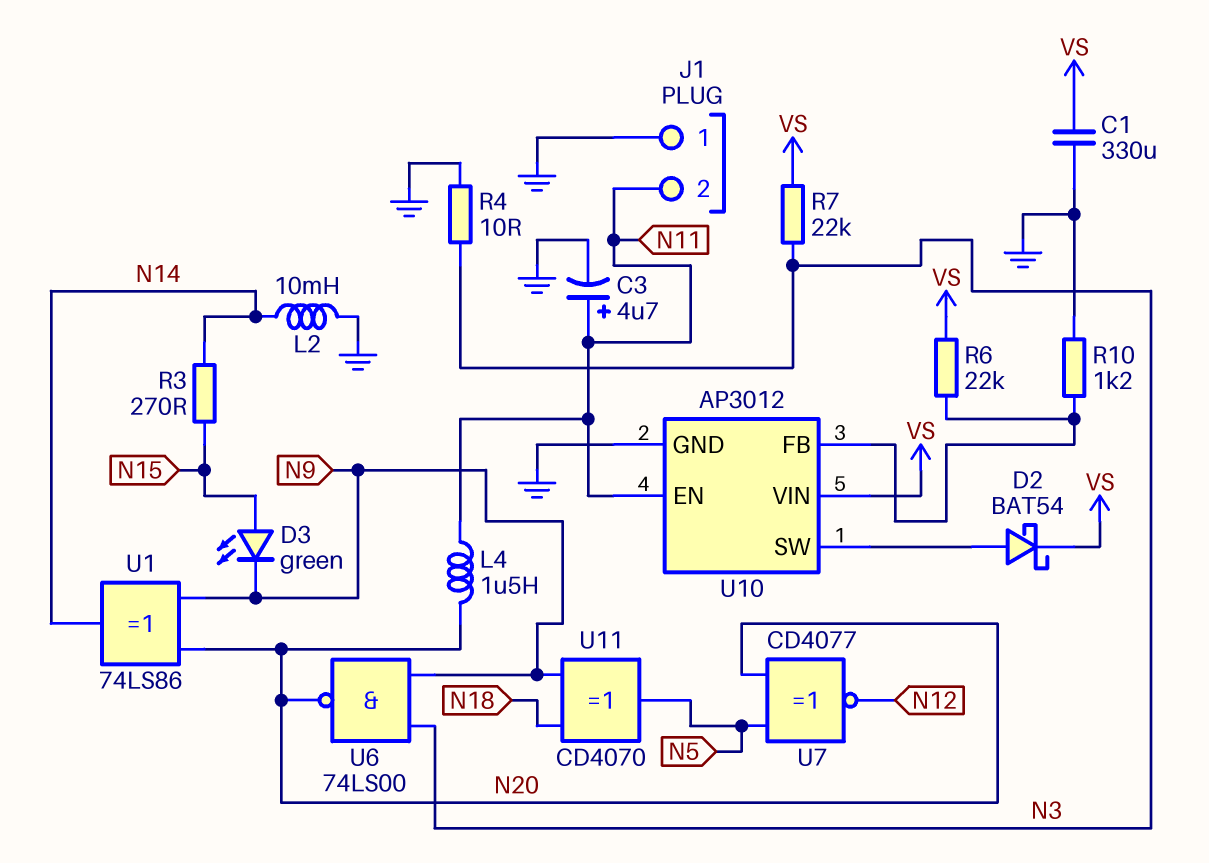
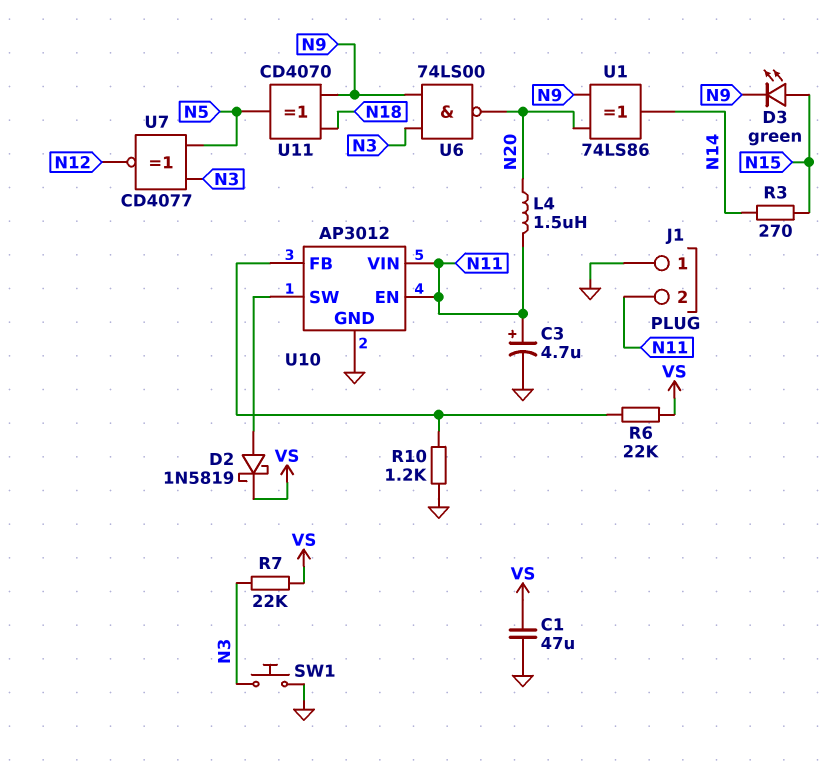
C1: 330uF (GND, VS) -> 47uF (GND, VS)
D2: schottky BAT54 (A U10/SW, K VS) -> schottky 1N5819 (A U10/SW, K VS)
L2: 10mH (GND, N14) -> none
R4: 10 (GND, N3) -> none
SW1: none -> button (GND, N3)
U7: XNOR CD4077 (in N5, in N20, out N12) -> XNOR CD4077 (in N3, in N5, out N12)
U10 pin VIN: VS -> N11

